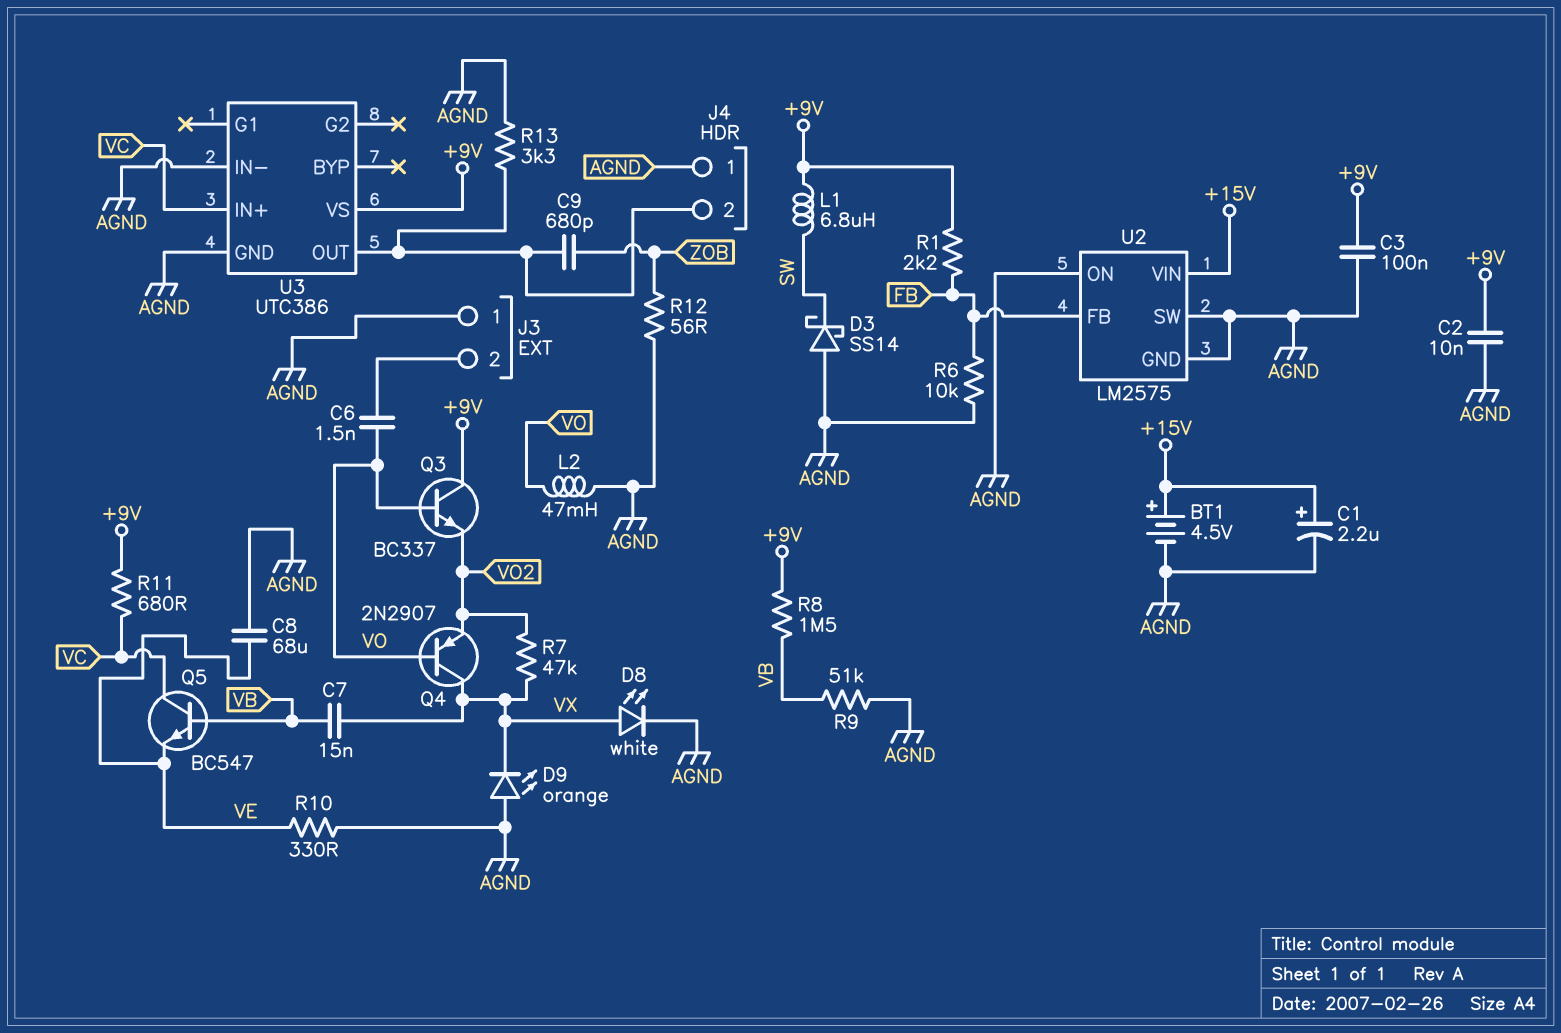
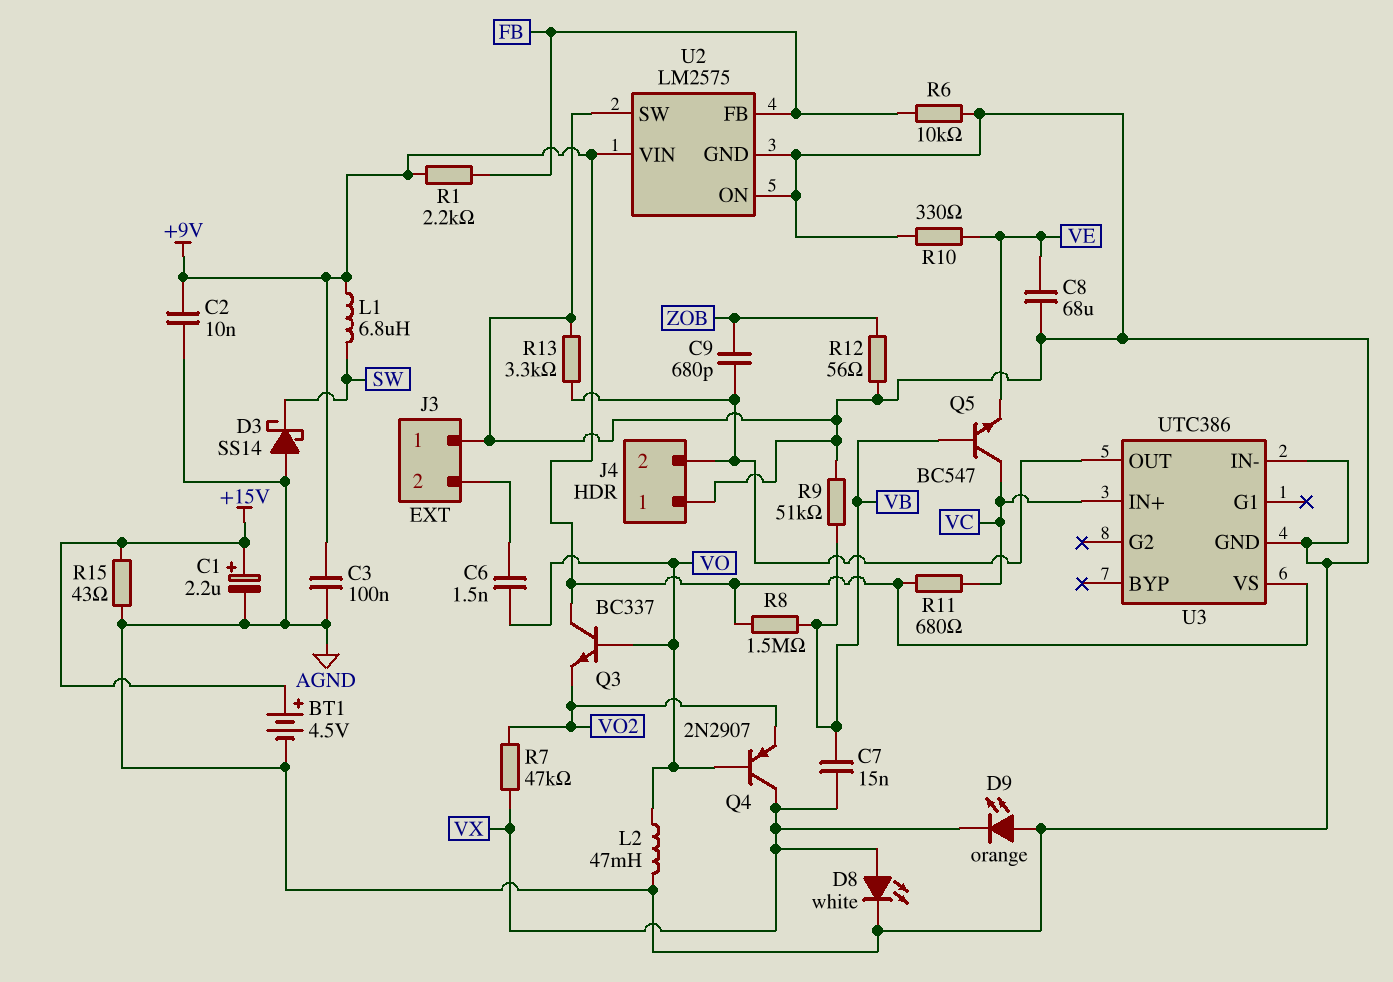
R15: none -> 43 (+15V, AGND)
U2 pin VIN: +15V -> +9V

